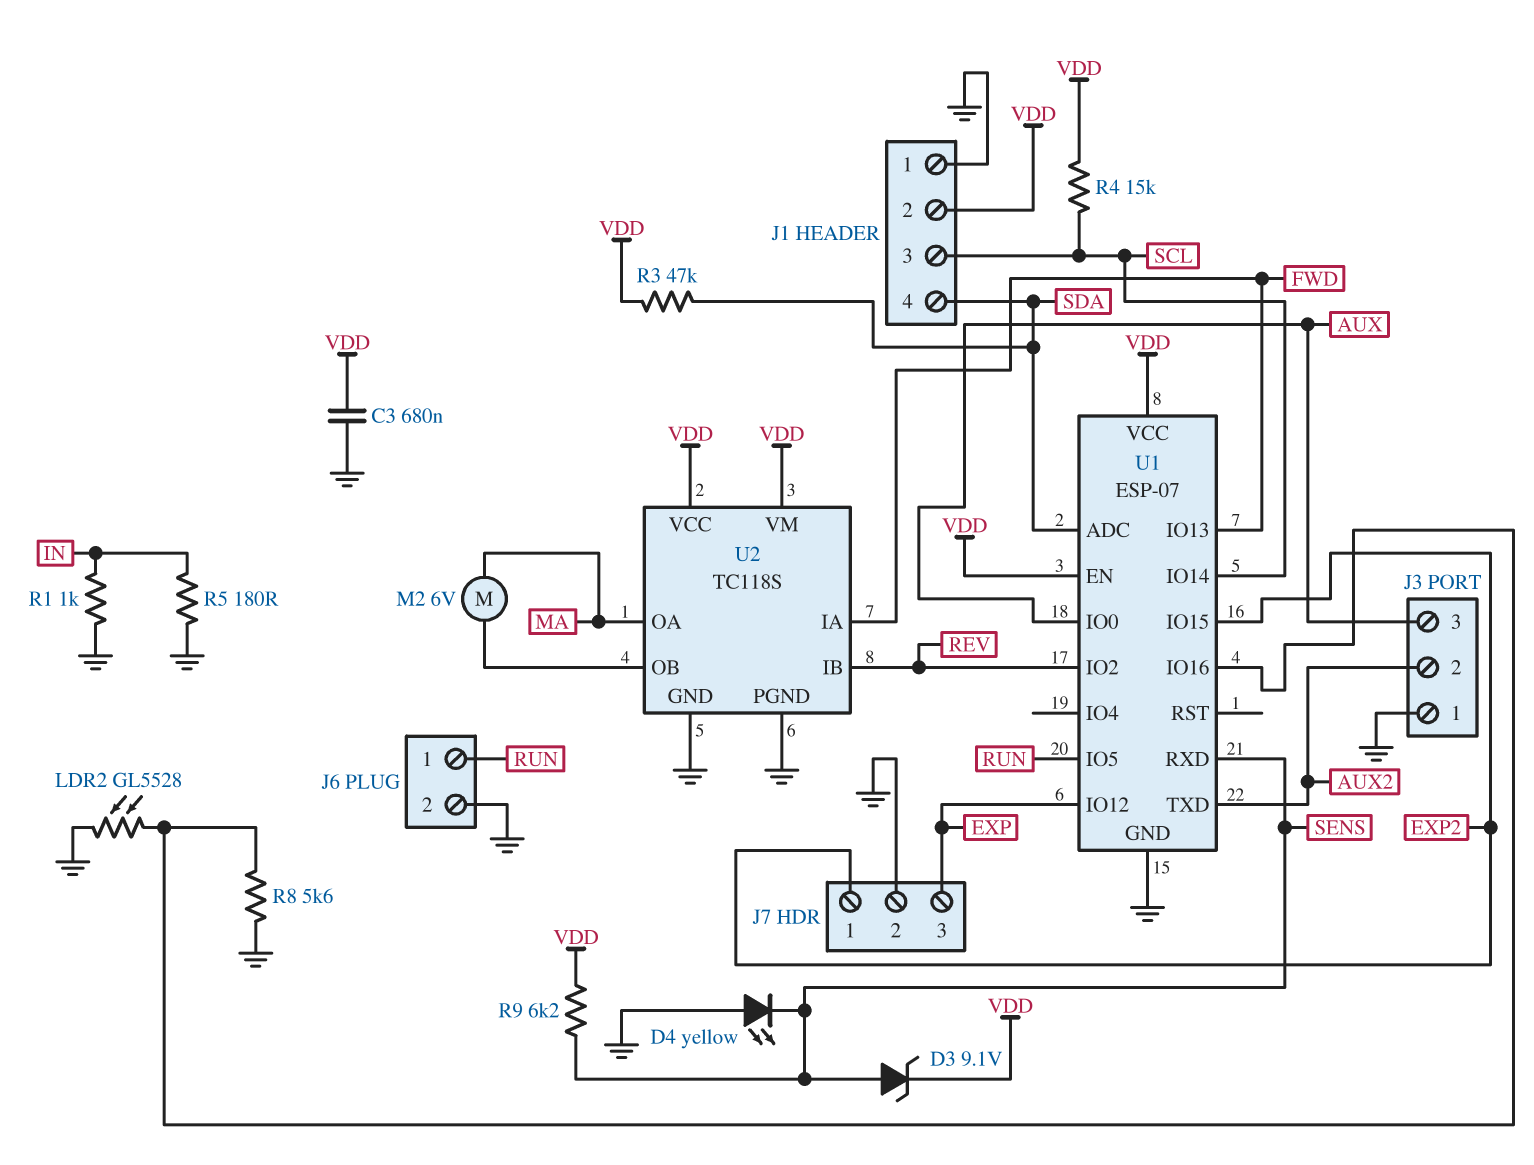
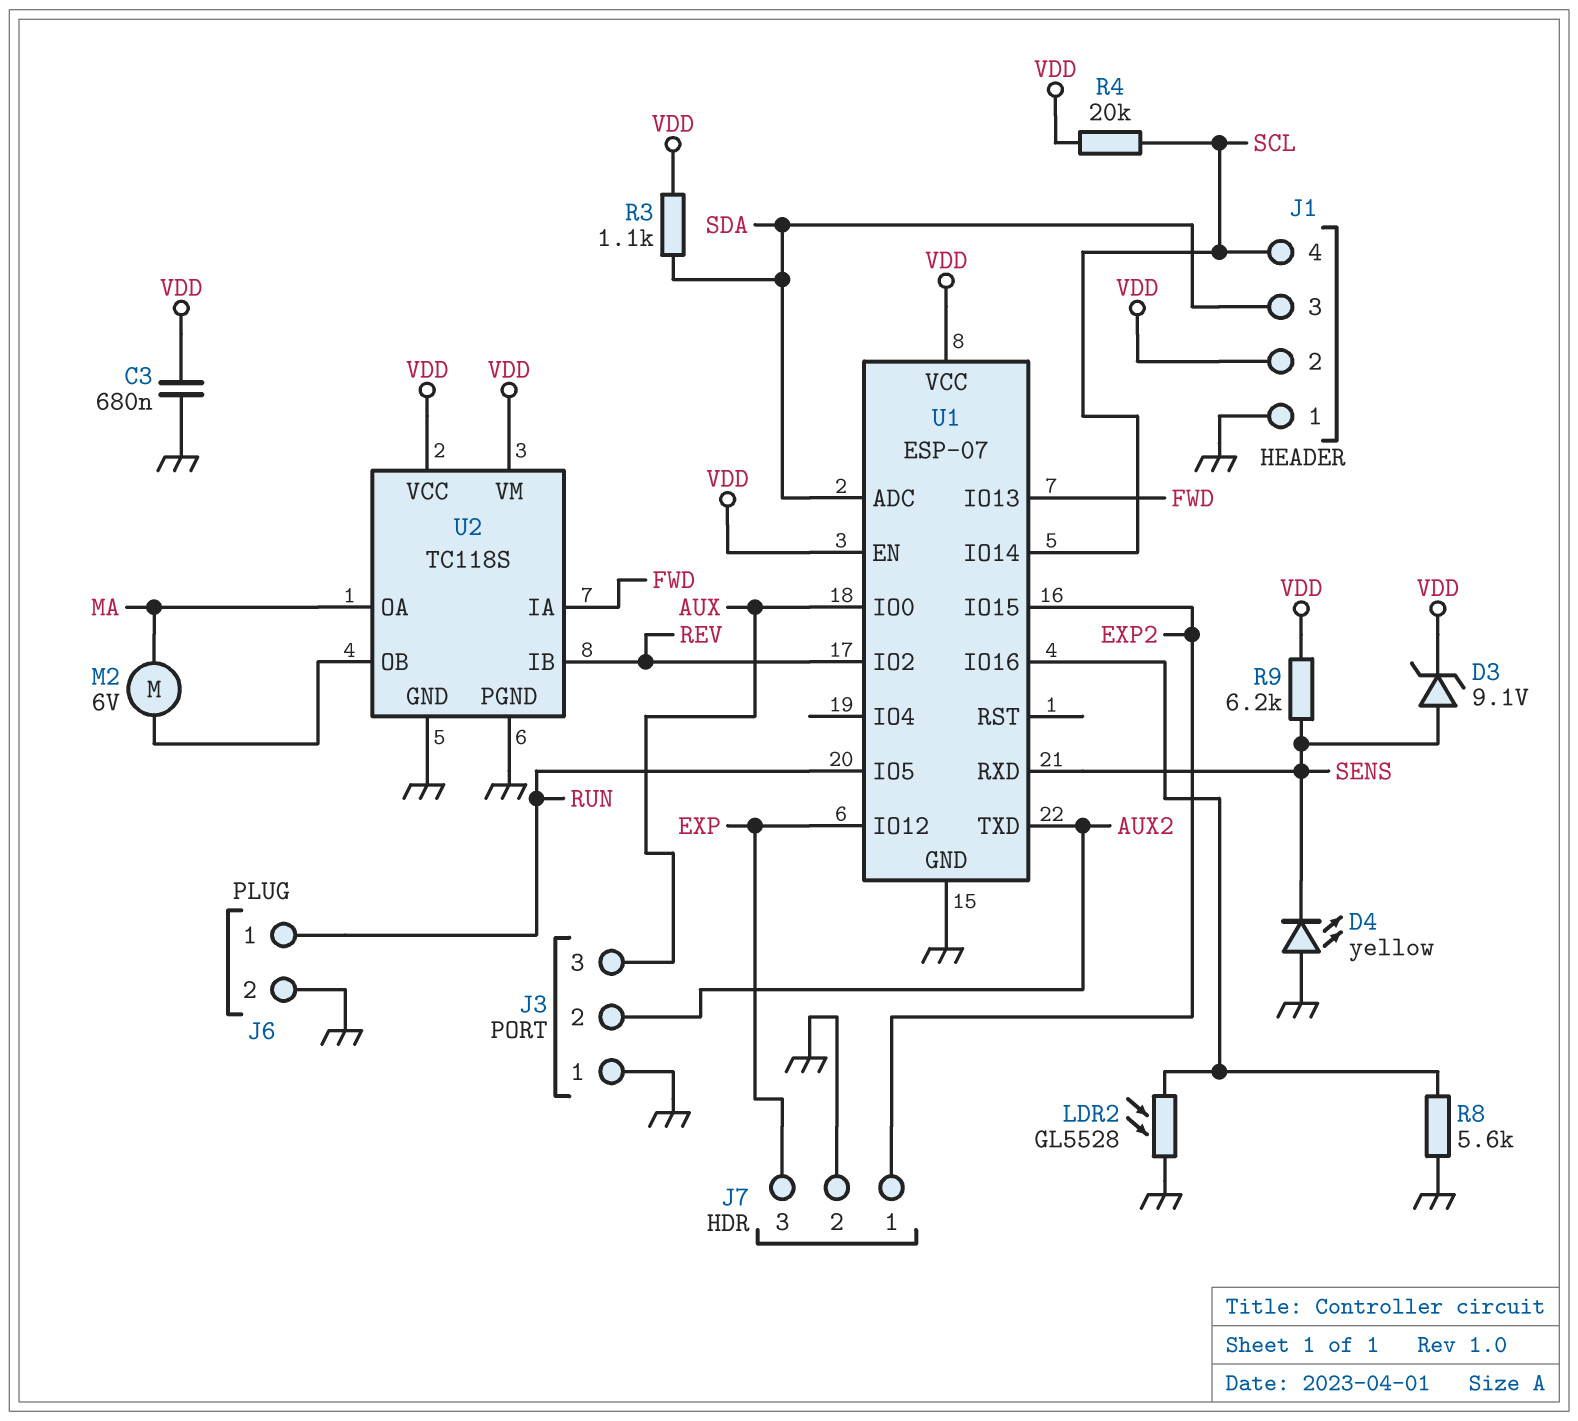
J1 pin 3: SCL -> SDA
J1 pin 4: SDA -> SCL
R1: 1k (GND, IN) -> none
R3: 47k (SDA, VDD) -> 1.1k (SDA, VDD)
R4: 15k (SCL, VDD) -> 20k (SCL, VDD)
R5: 180 (GND, IN) -> none

